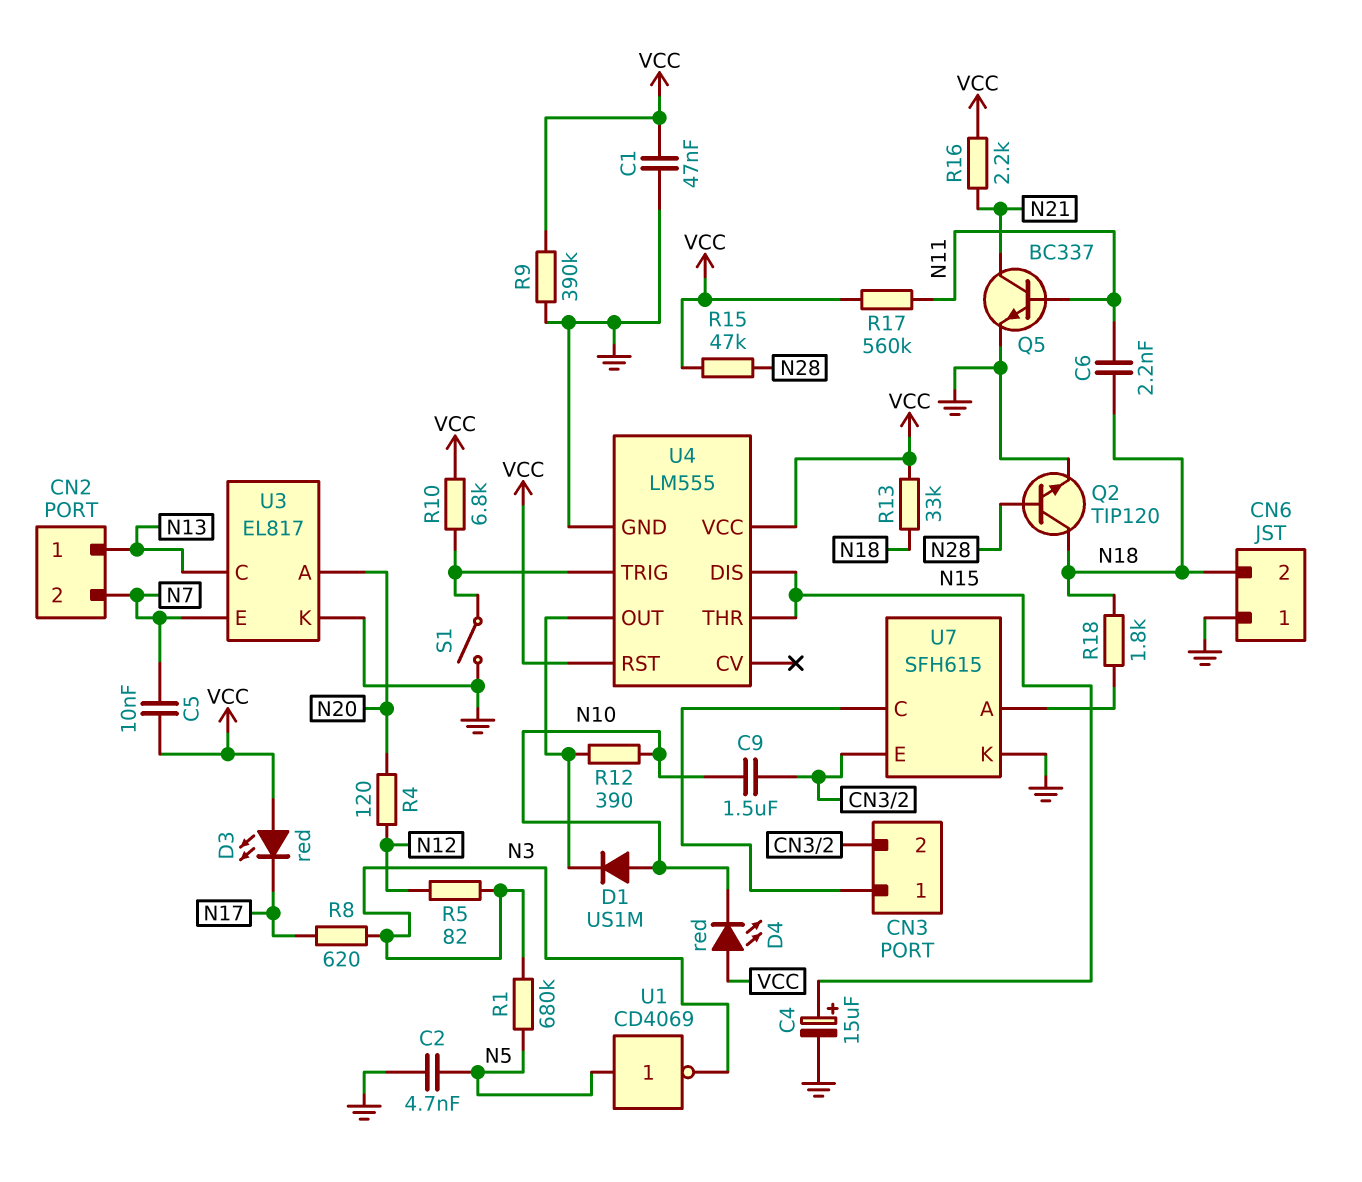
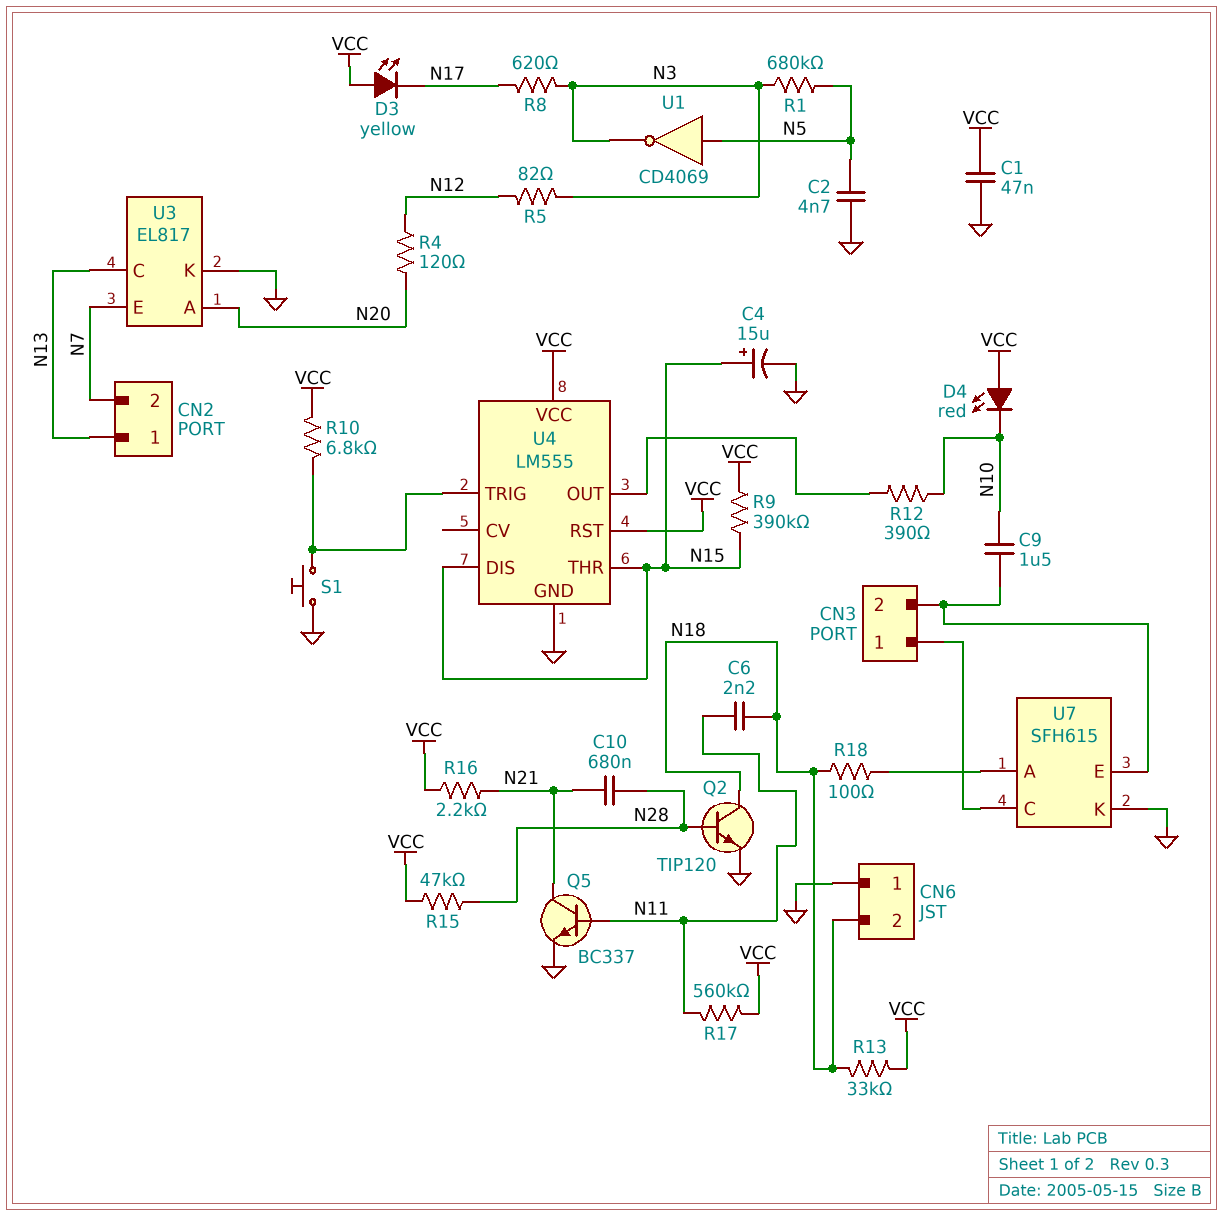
C5: 10nF (N7, VCC) -> none
C10: none -> 680nF (N21, N28)
D1: diode US1M (A N10, K U4/OUT) -> none
D3: LED red (A VCC, K N17) -> LED yellow (A VCC, K N17)
R9: 390k (GND, VCC) -> 390k (N15, VCC)
R18: 1.8k (N18, U7/A) -> 100 (N18, U7/A)
S1: switch (GND, U4/TRIG) -> button (GND, U4/TRIG)

